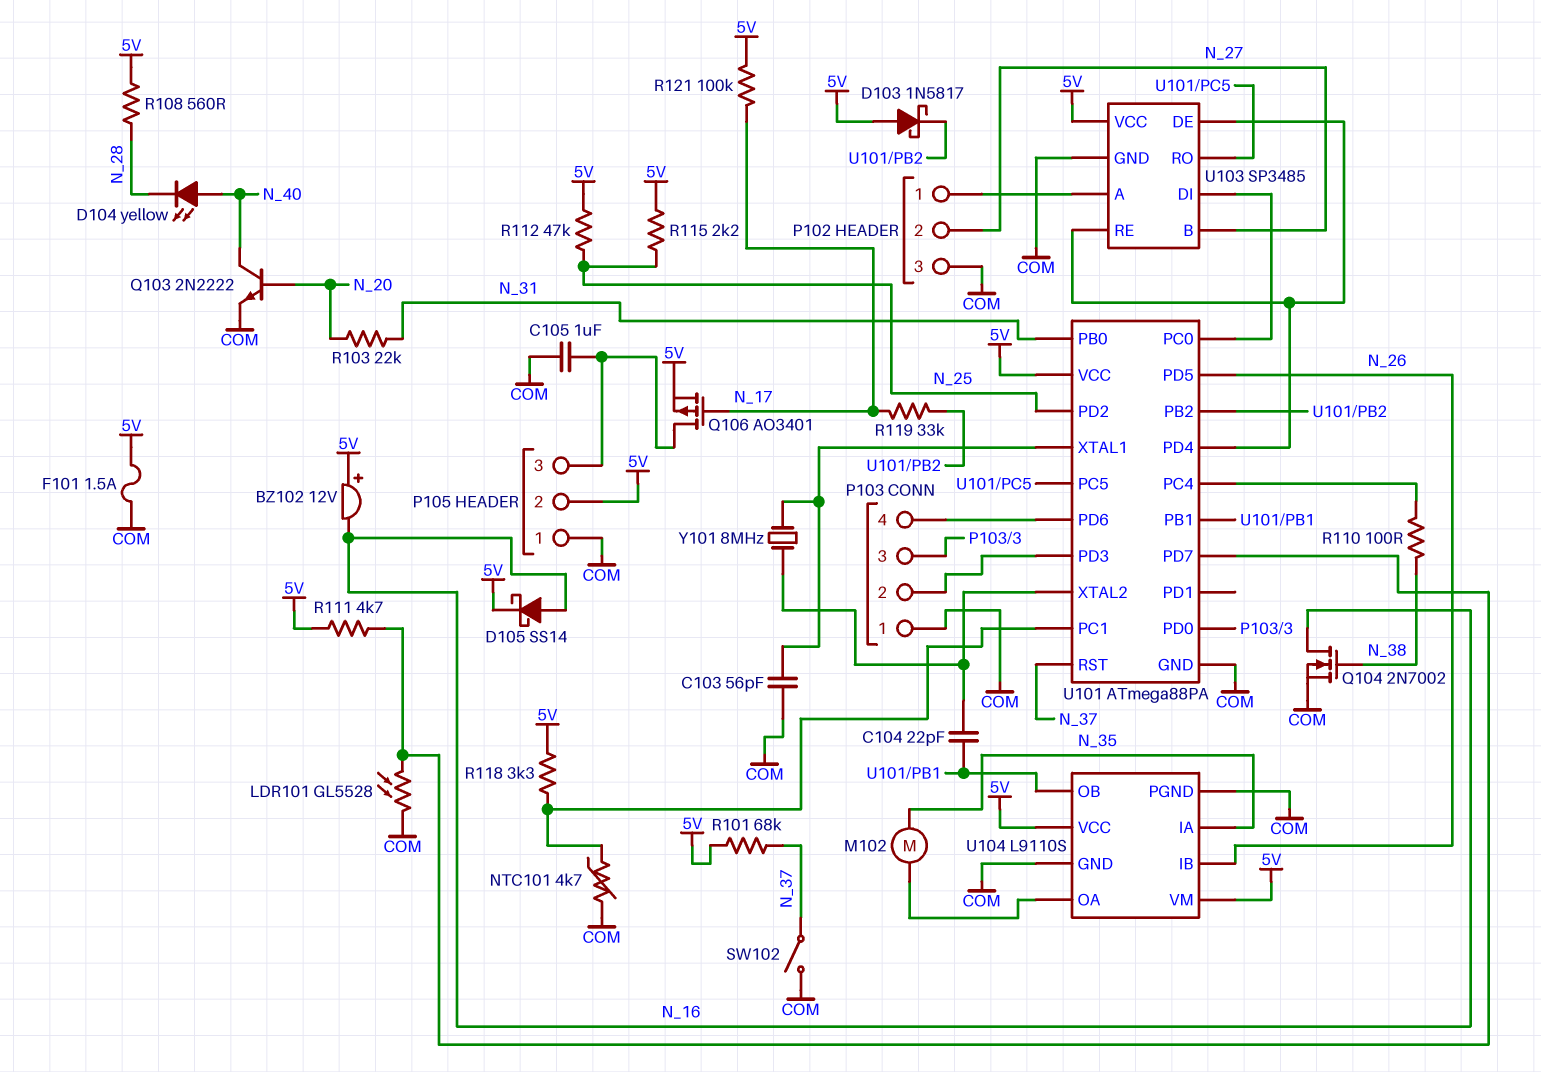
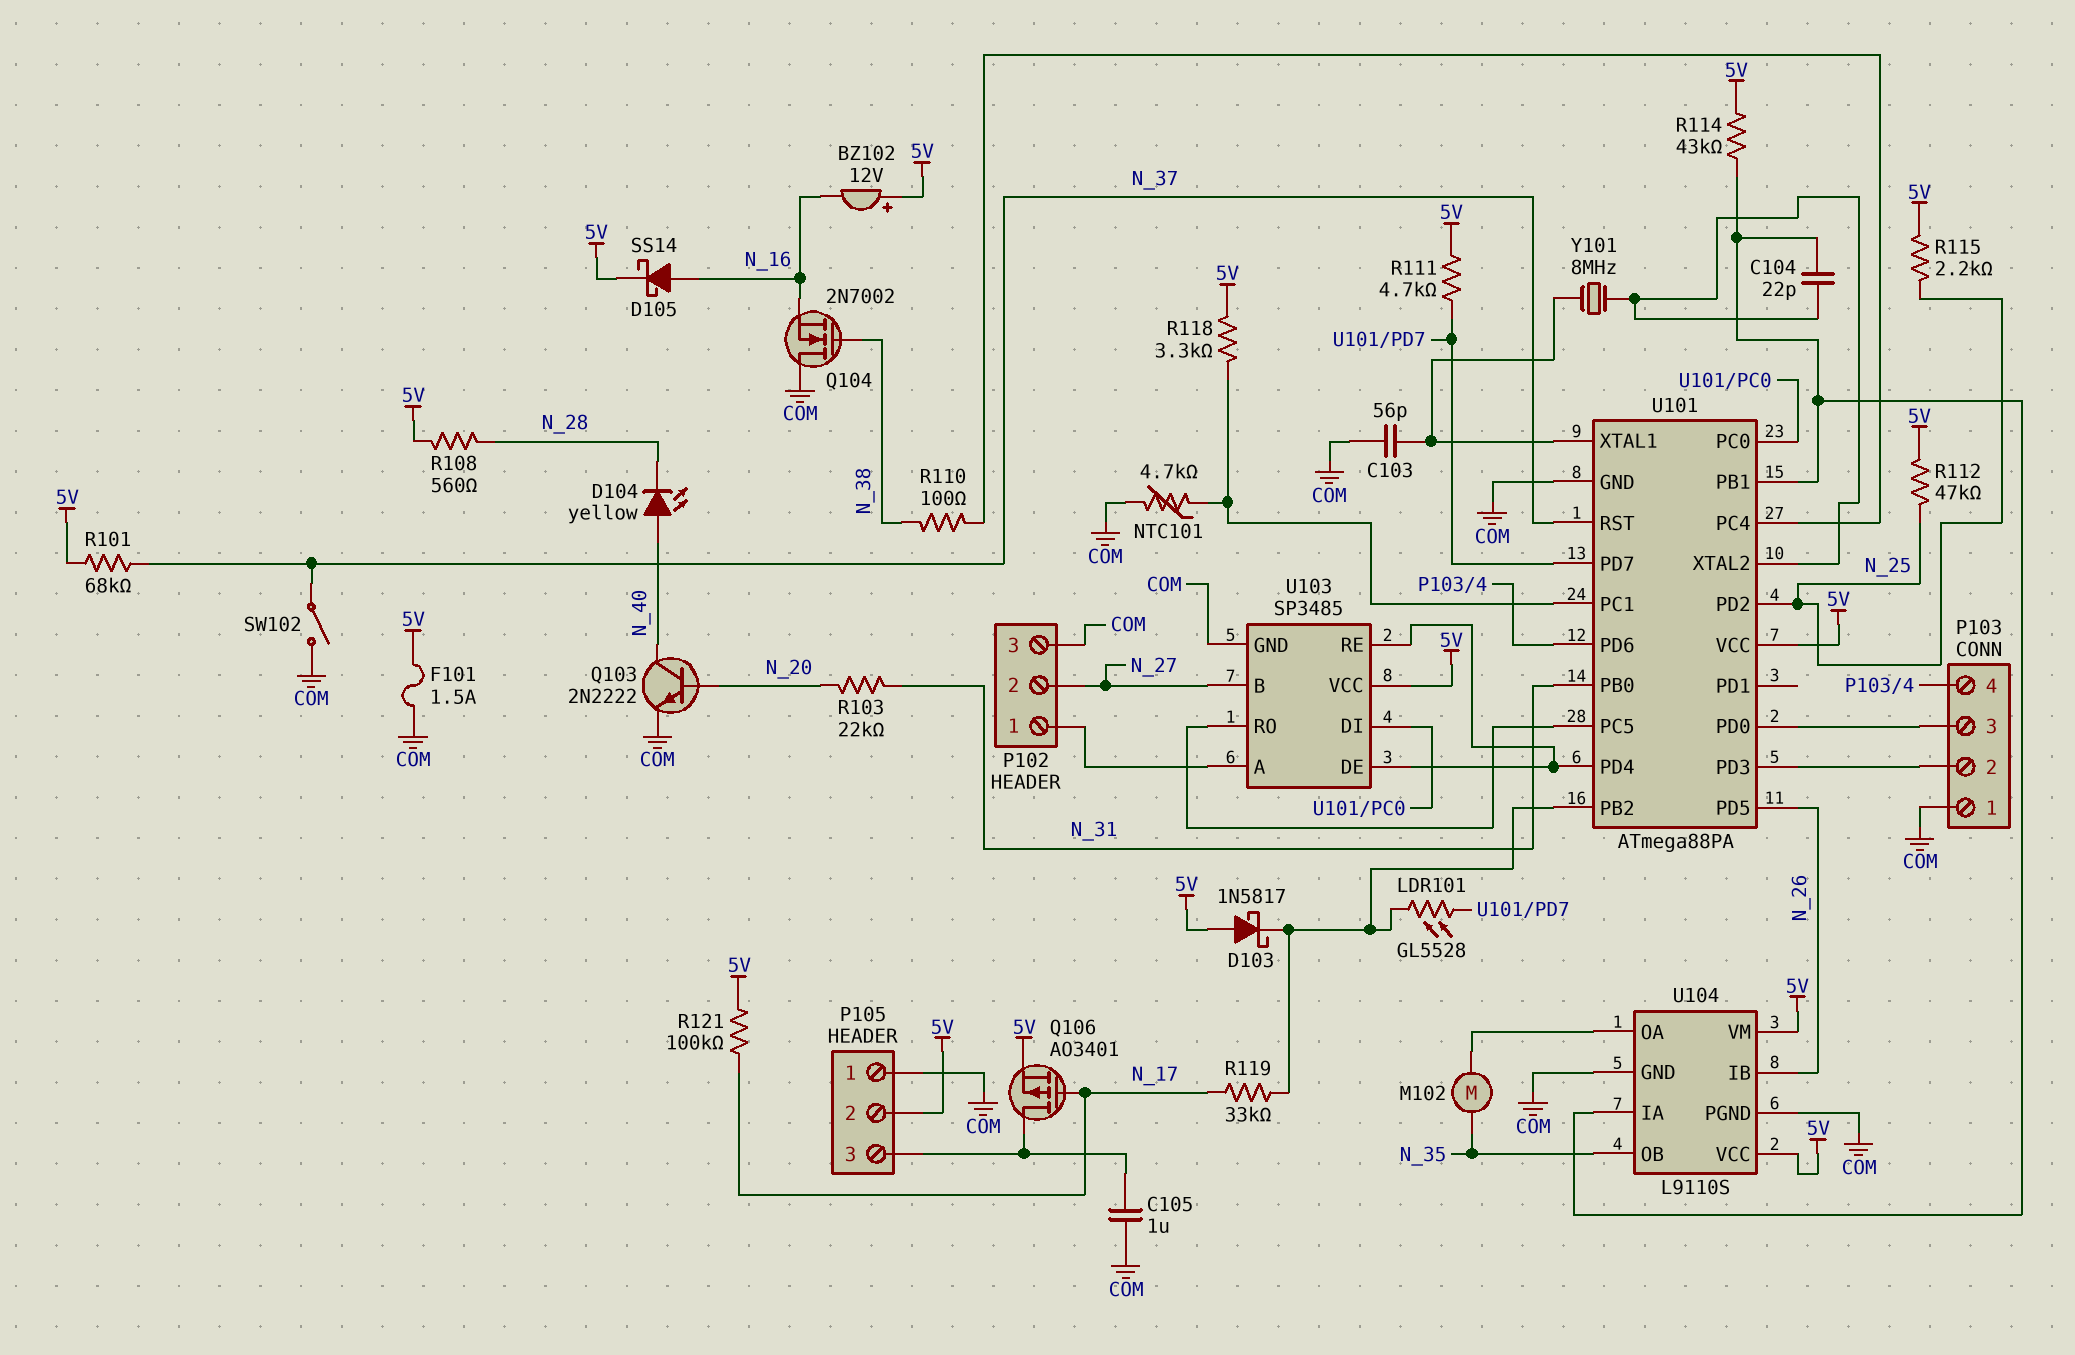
LDR101: GL5528 (COM, U101/PD7) -> GL5528 (U101/PB2, U101/PD7)
Q104: NMOS 2N7002 (G N_38, D N_16, S COM) -> NMOS 2N7002 (G N_38, D COM, S N_16)
R114: none -> 43k (5V, U101/PB1)
U104 pin IA: N_35 -> U101/PB1
U104 pin OB: U101/PB1 -> N_35

